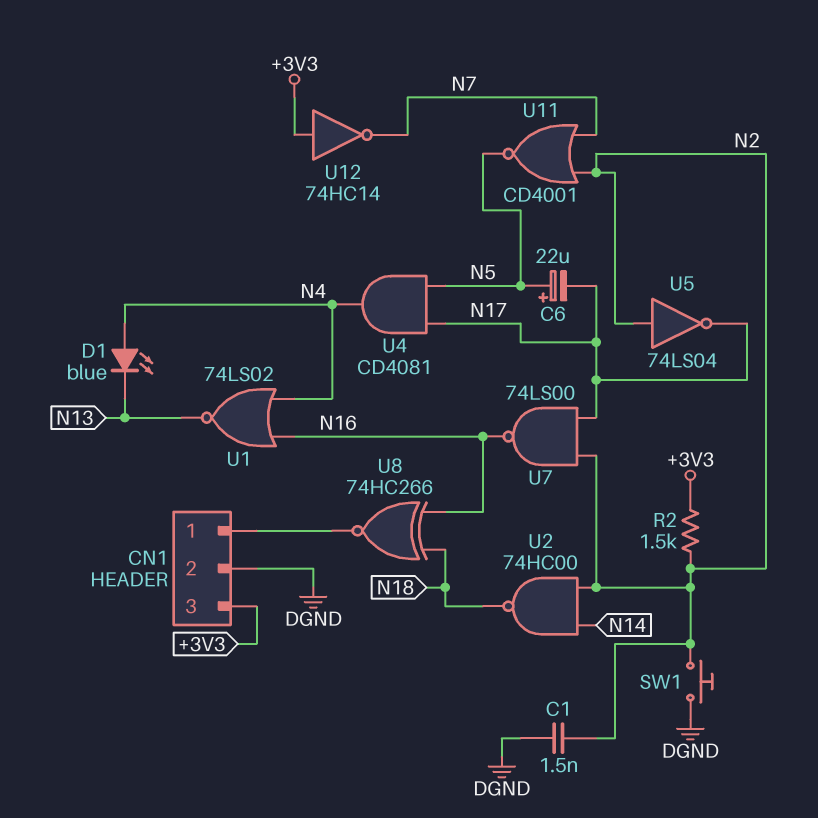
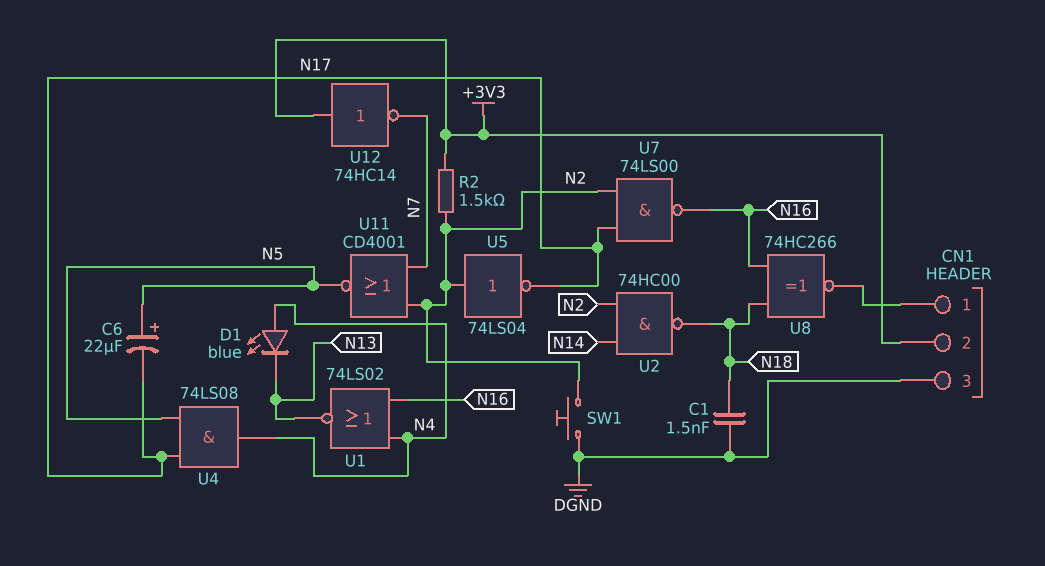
C1: 1.5nF (DGND, N2) -> 1.5nF (DGND, N18)
CN1 pin 2: DGND -> +3V3
CN1 pin 3: +3V3 -> DGND
U4: AND CD4081 (in N5, in N17, out N4) -> AND 74LS08 (in N5, in N17, out N4)

